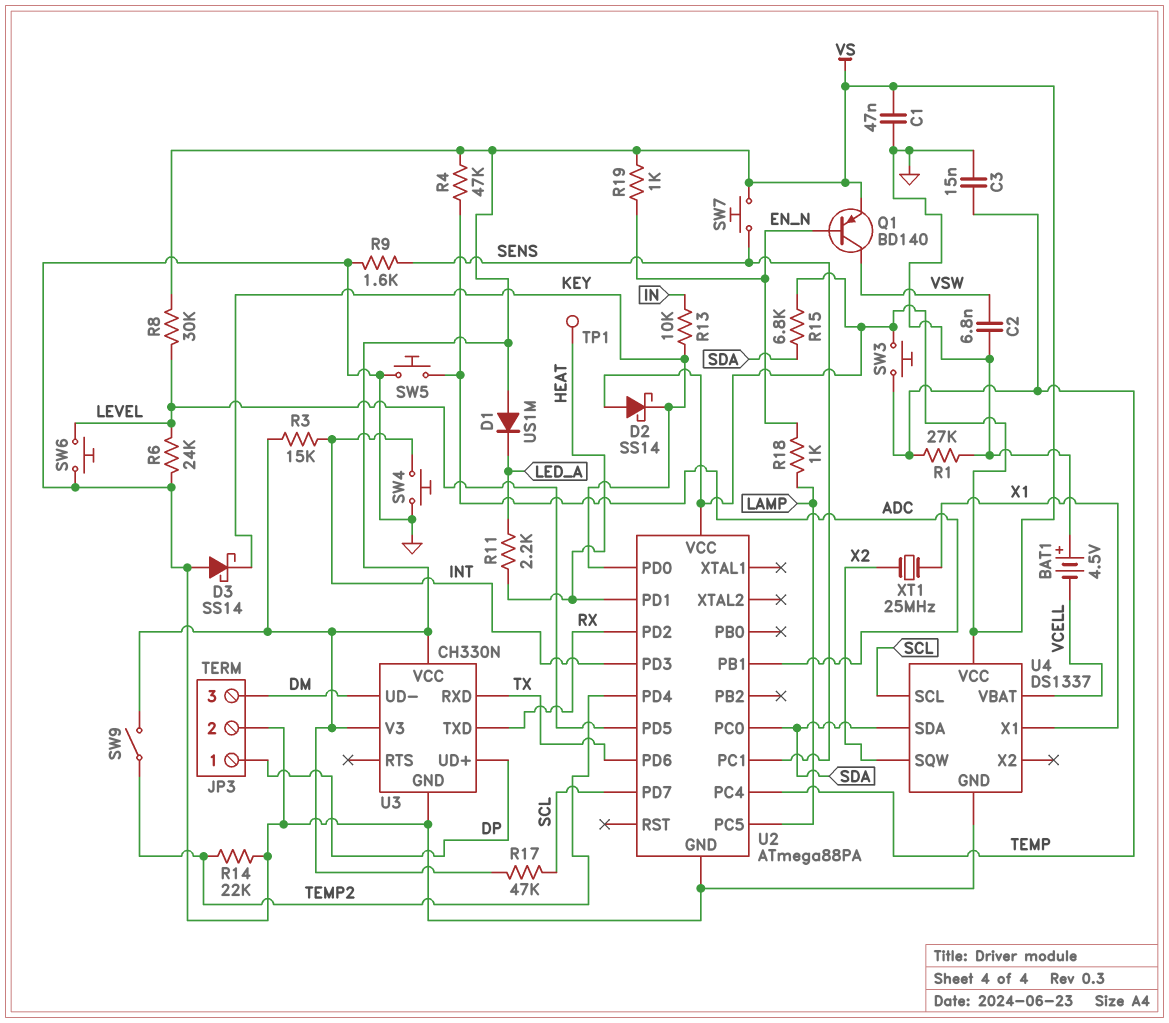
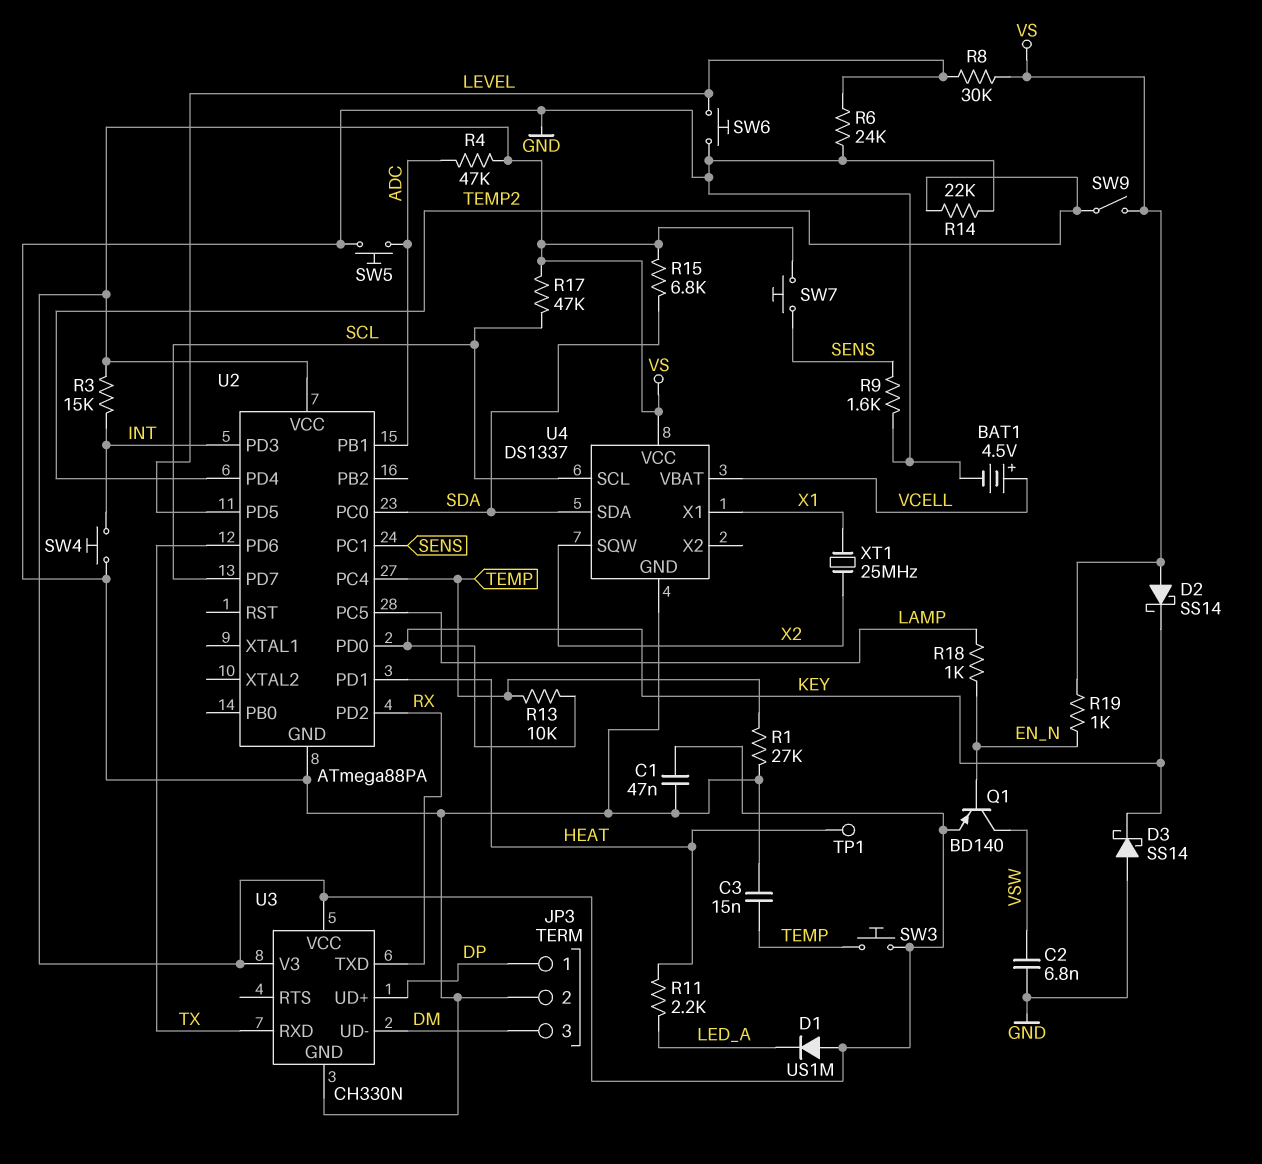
BAT1: 4.5V (plus GND, minus VCELL) -> 4.5V (plus VCELL, minus GND)
R13: 10k (IN, KEY) -> 10k (KEY, TEMP)

